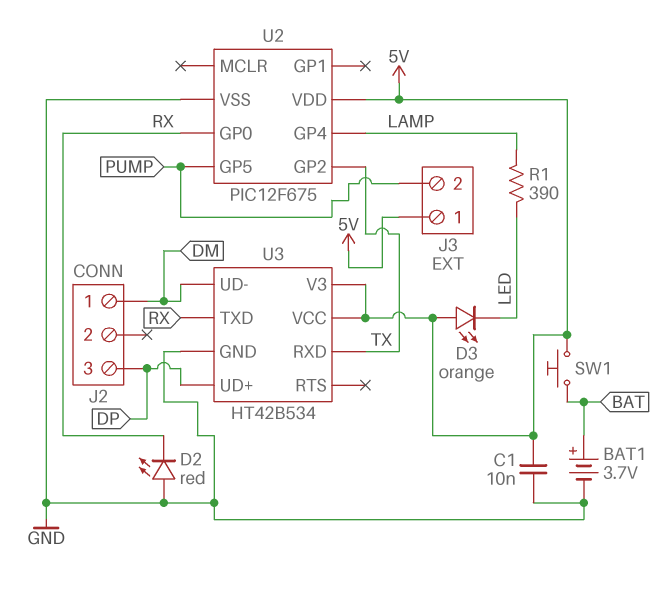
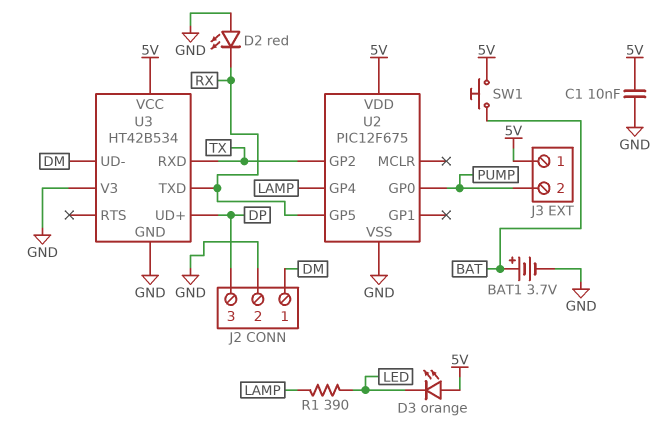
J2 pin 2: none -> GND
U2 pin GP0: RX -> PUMP
U2 pin GP5: PUMP -> RX
U3 pin V3: 5V -> GND

